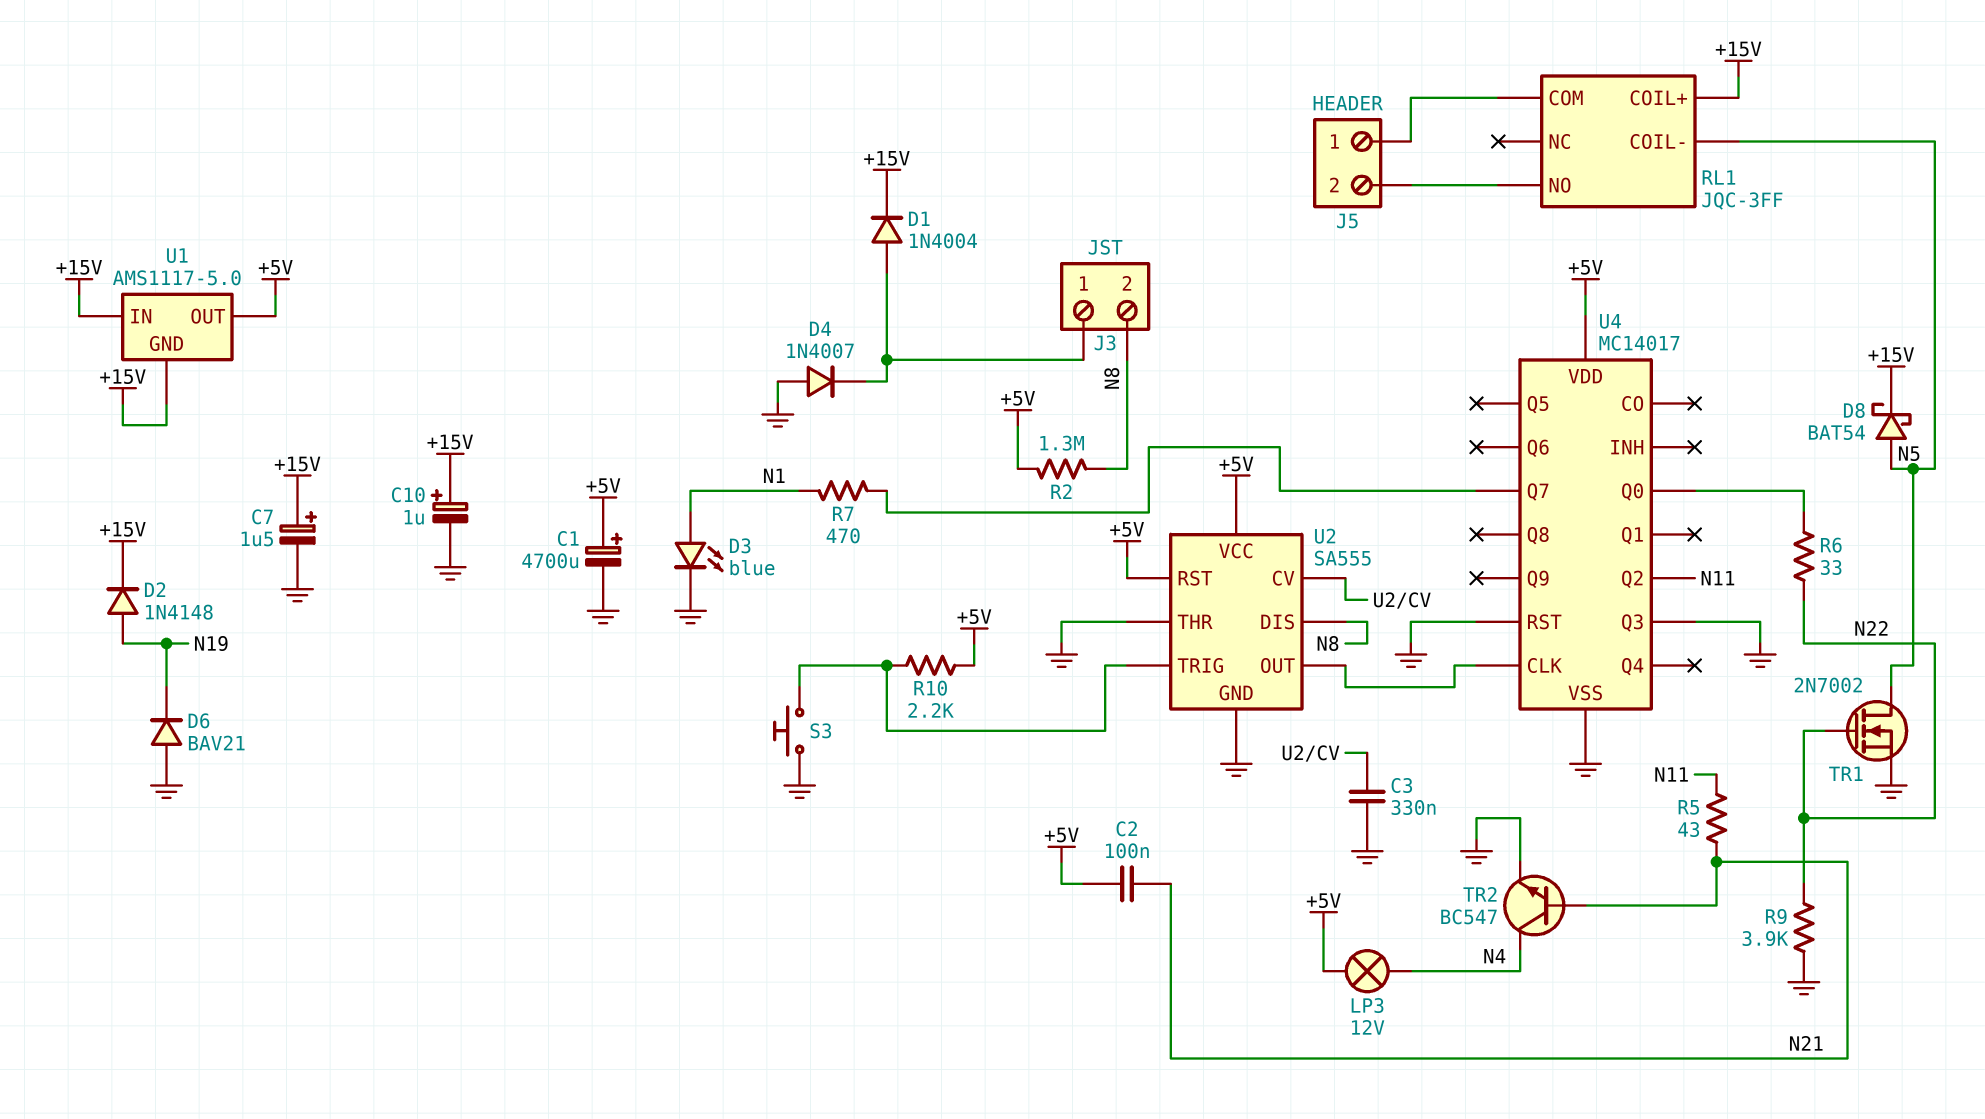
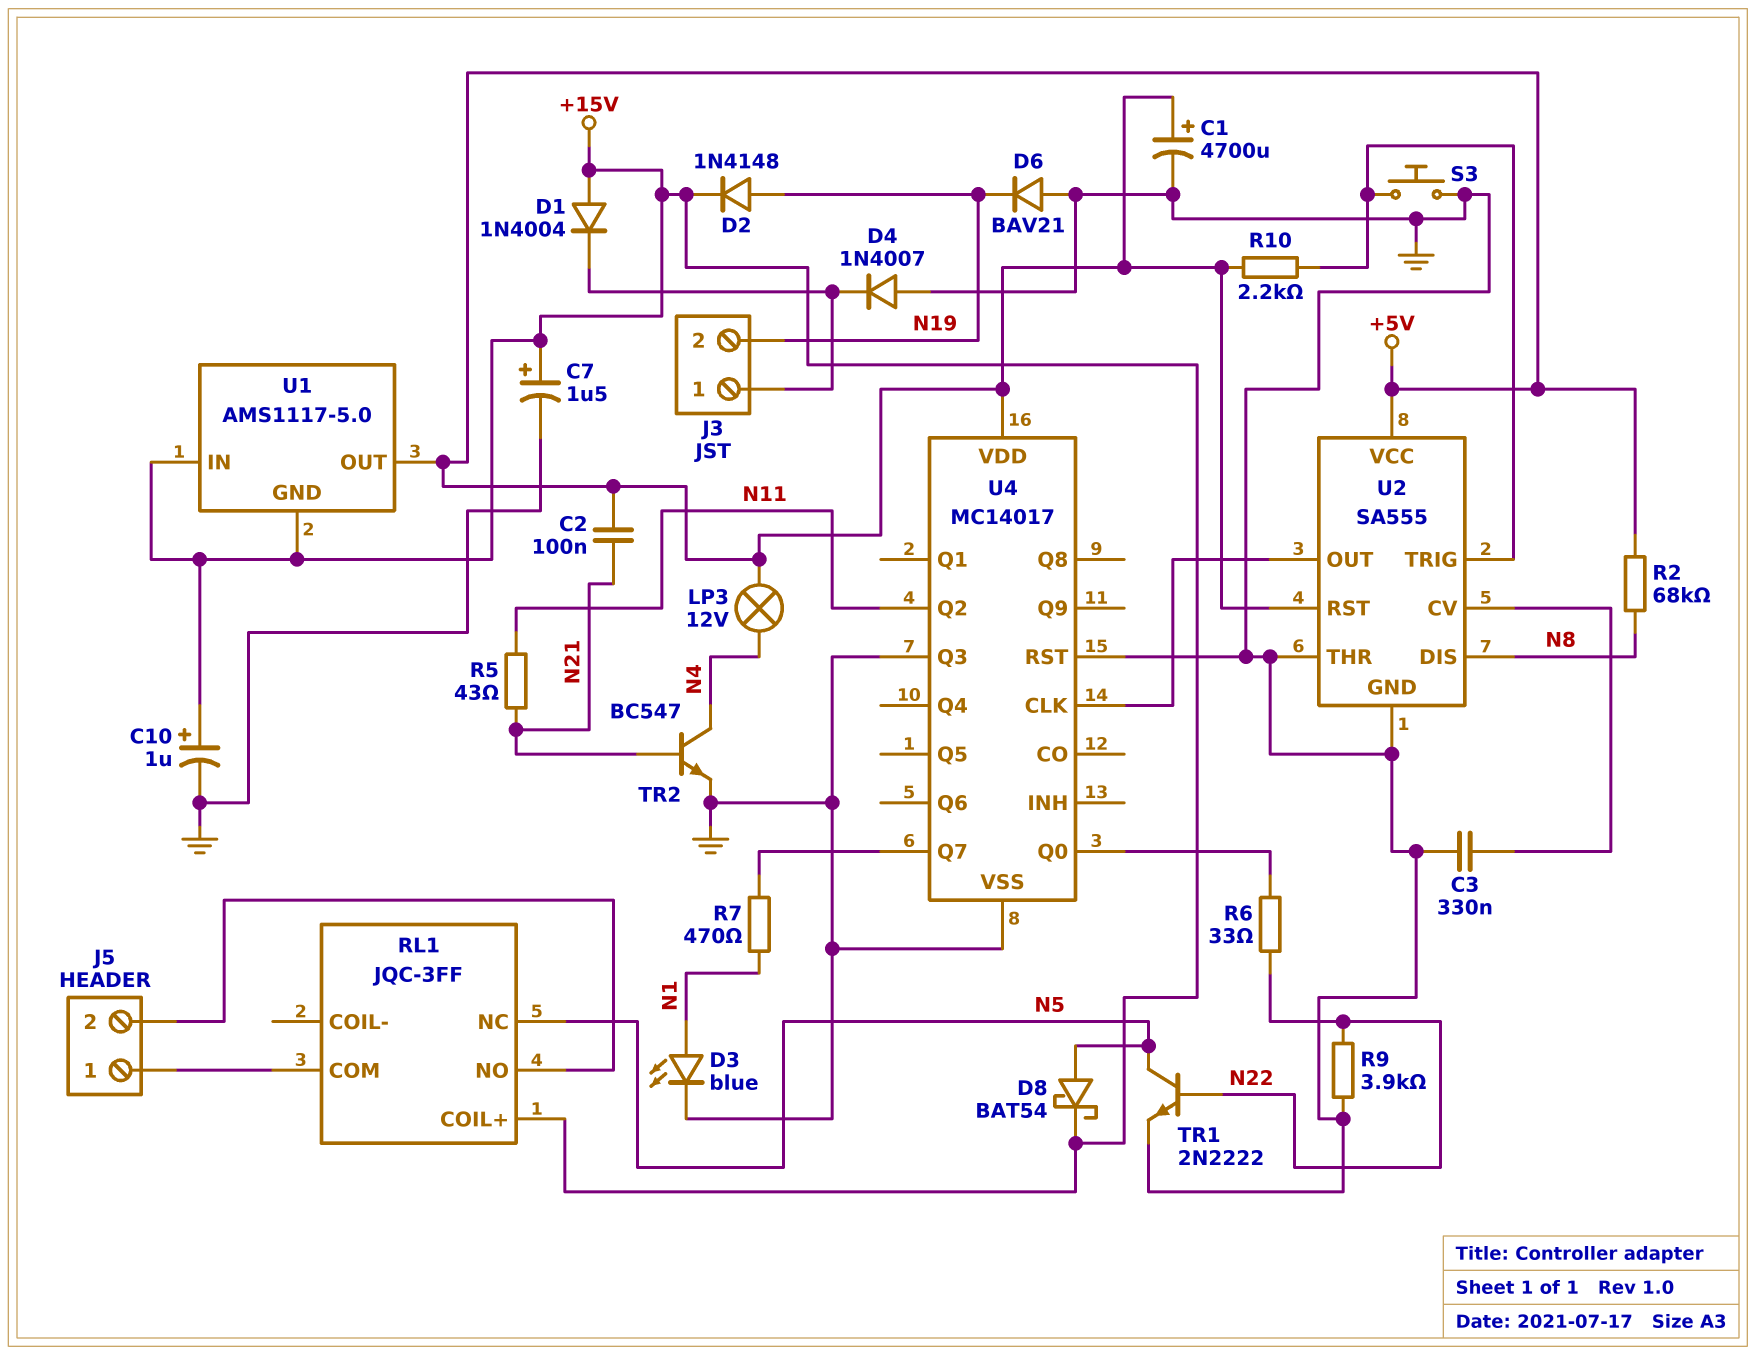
D1: diode 1N4004 (A J3/1, K +15V) -> diode 1N4004 (A +15V, K J3/1)
J3 pin 2: N8 -> N19
R2: 1.3M (+5V, N8) -> 68k (+5V, N8)
RL1 pin COIL-: N5 -> none
RL1 pin NC: none -> N5
TR1: NMOS 2N7002 (G N22, D N5, S GND) -> NPN 2N2222 (B N22, C N5, E GND)

